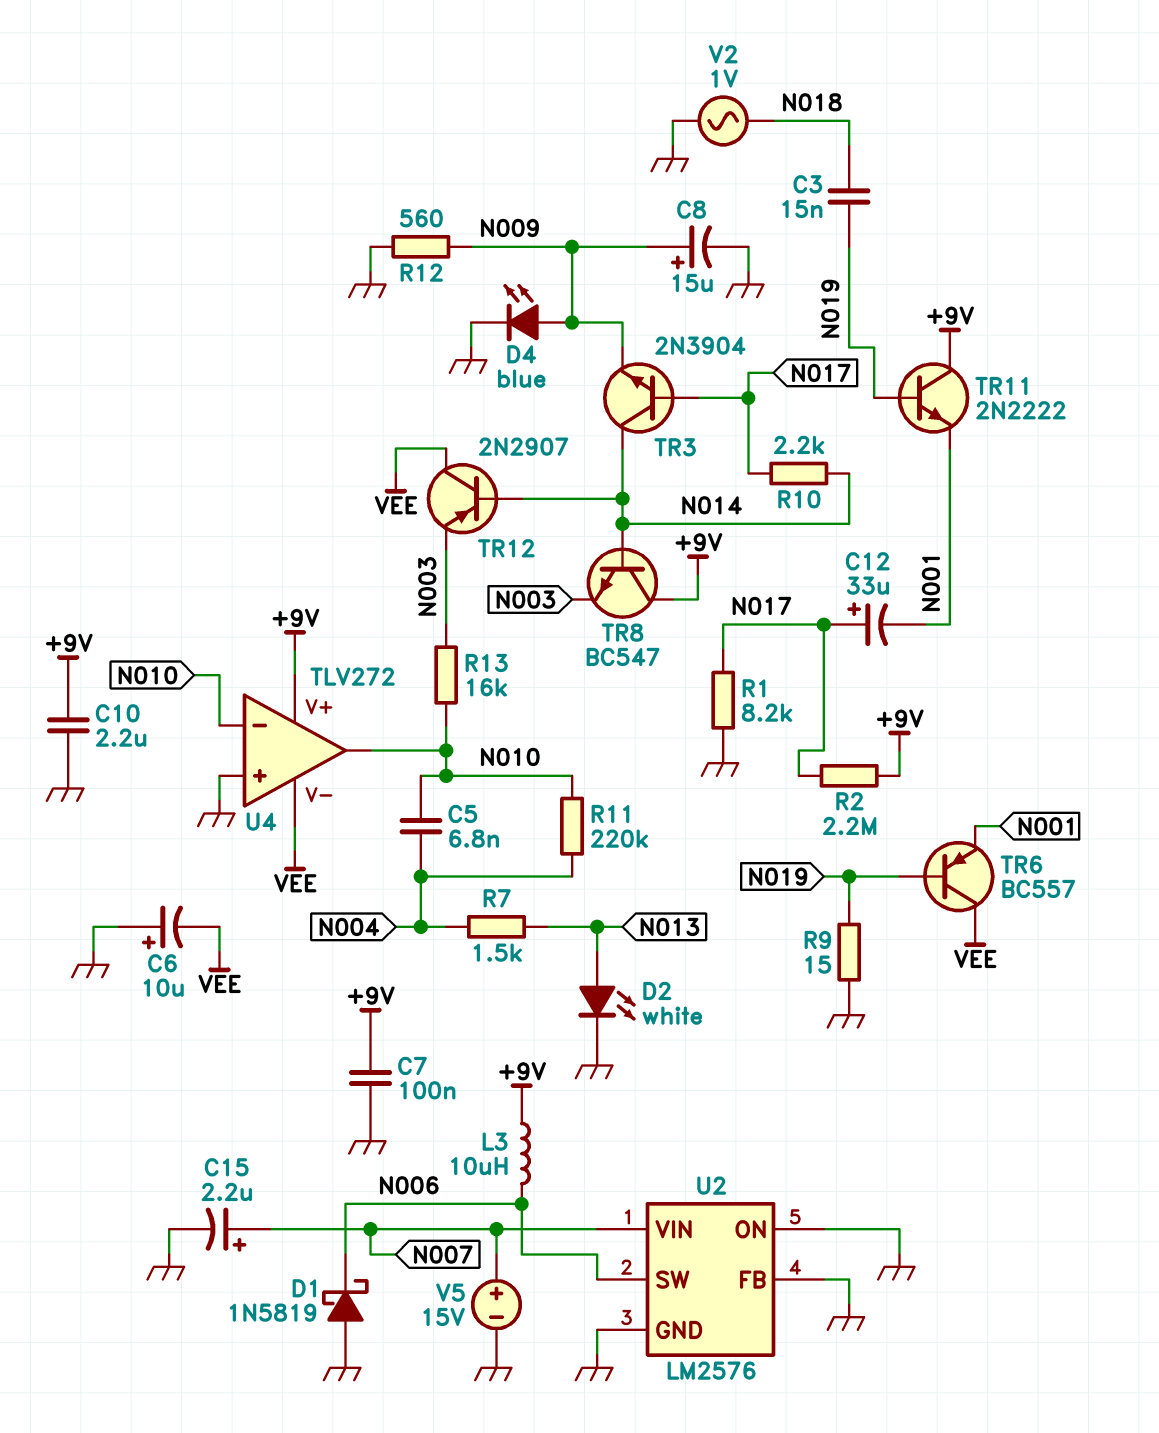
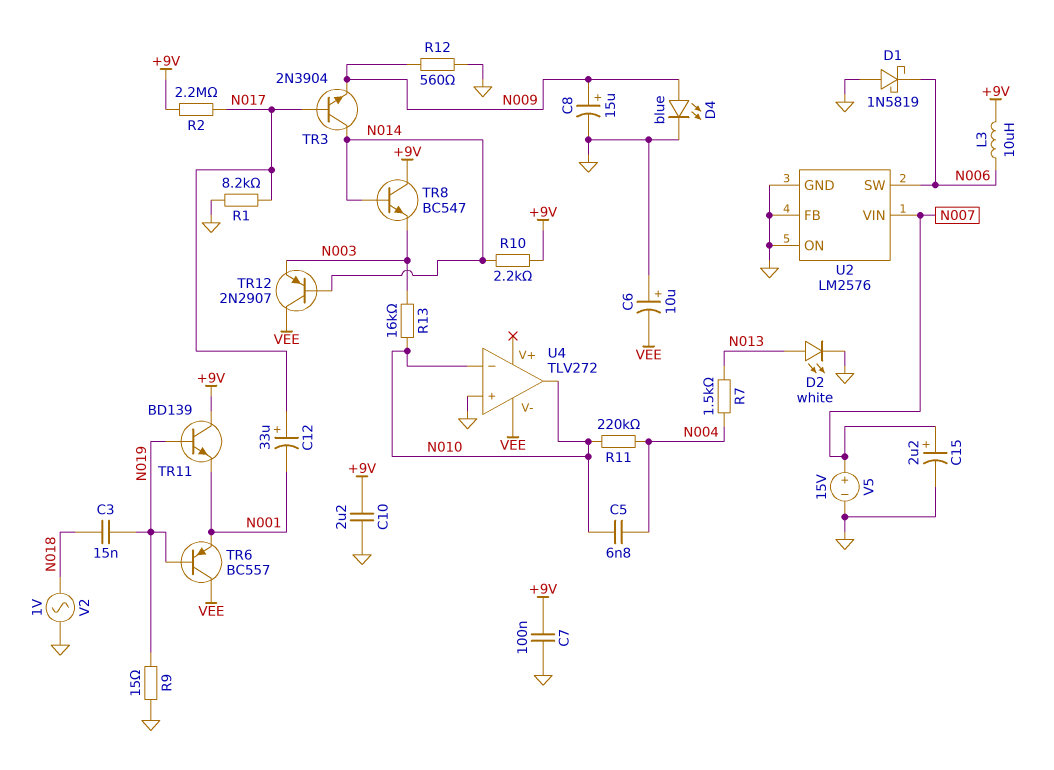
R10: 2.2k (N014, N017) -> 2.2k (+9V, N014)
TR11: NPN 2N2222 (B N019, C +9V, E N001) -> NPN BD139 (B N019, C +9V, E N001)
U4 pin V+: +9V -> none

